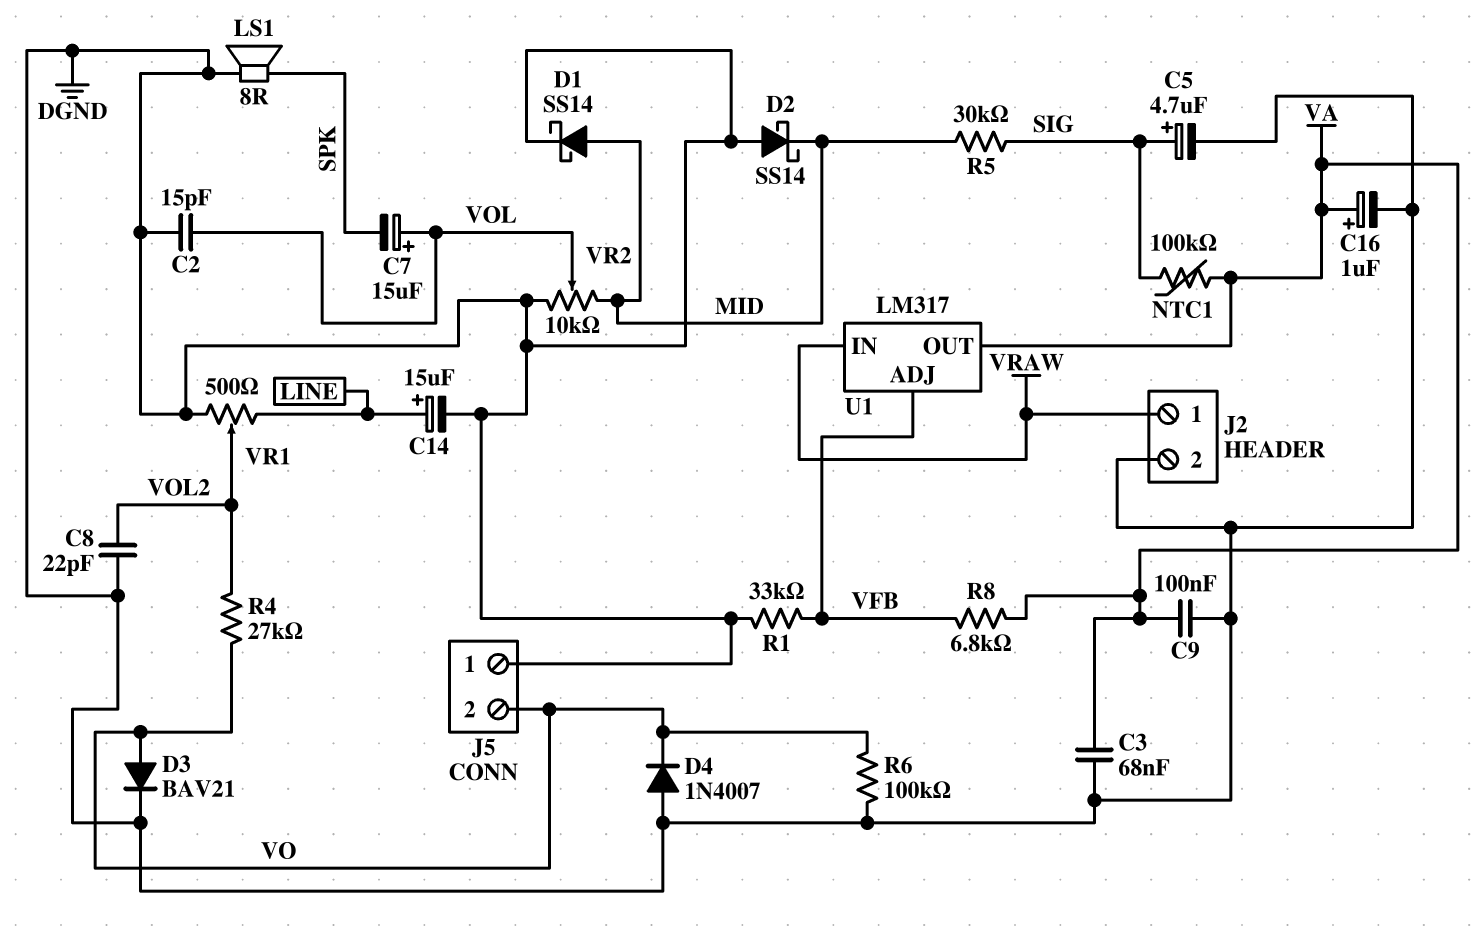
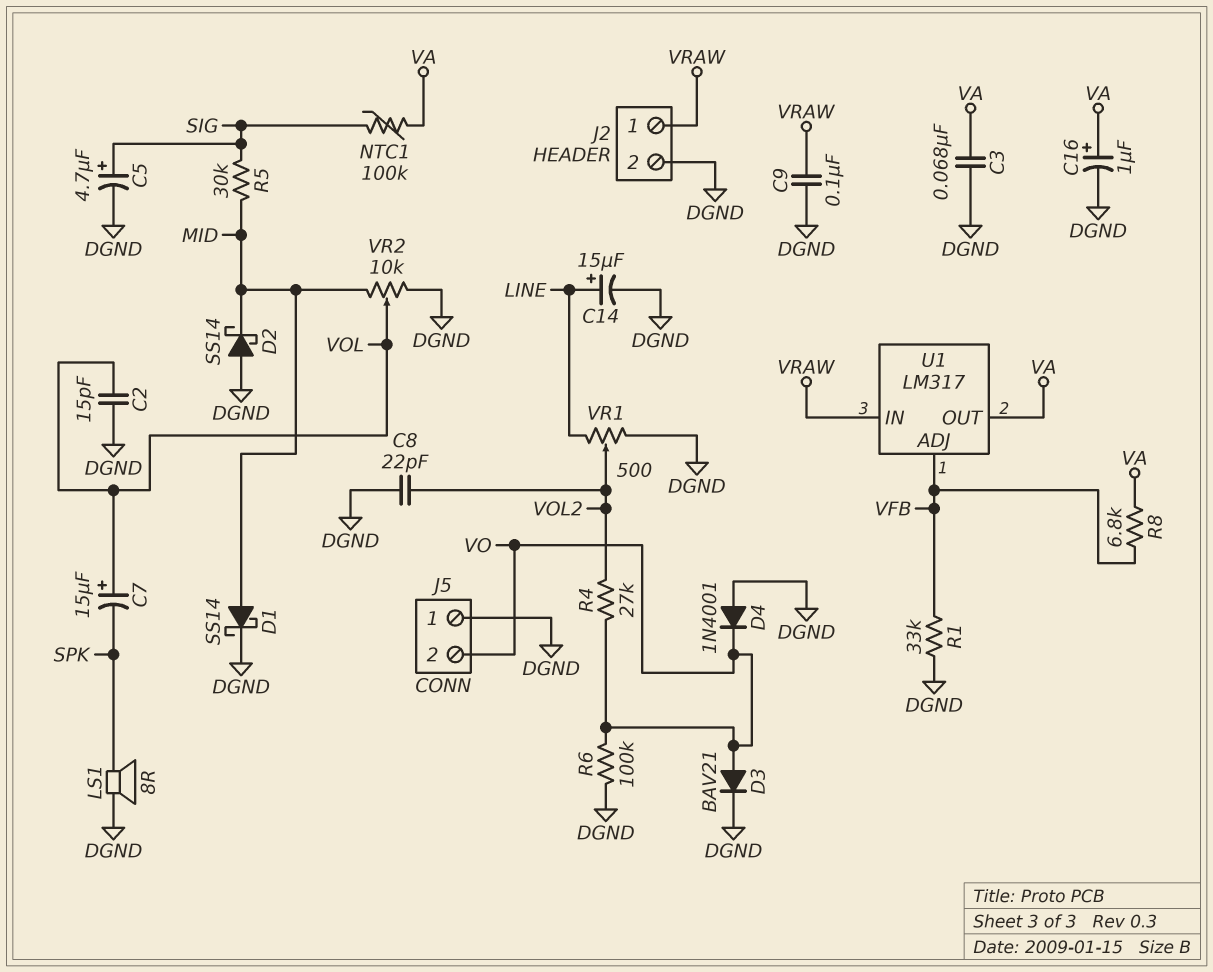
C9: 100nF (DGND, VA) -> 100nF (DGND, VRAW)
D4: diode 1N4007 (A DGND, K VO) -> diode 1N4001 (A DGND, K VO)

